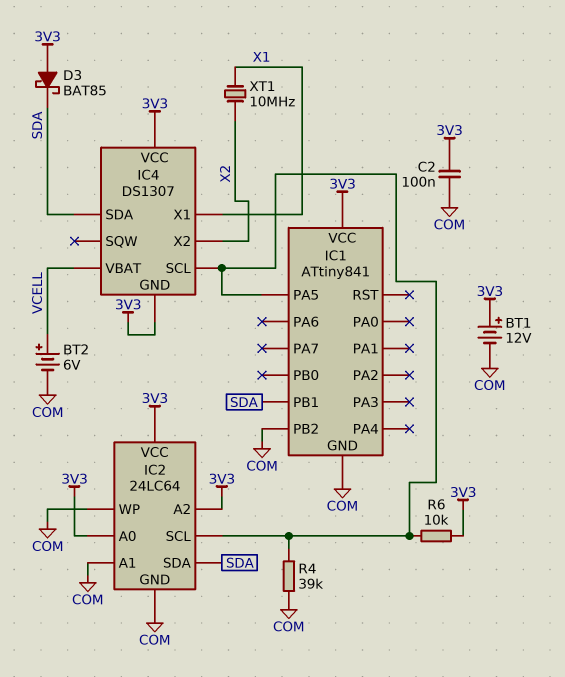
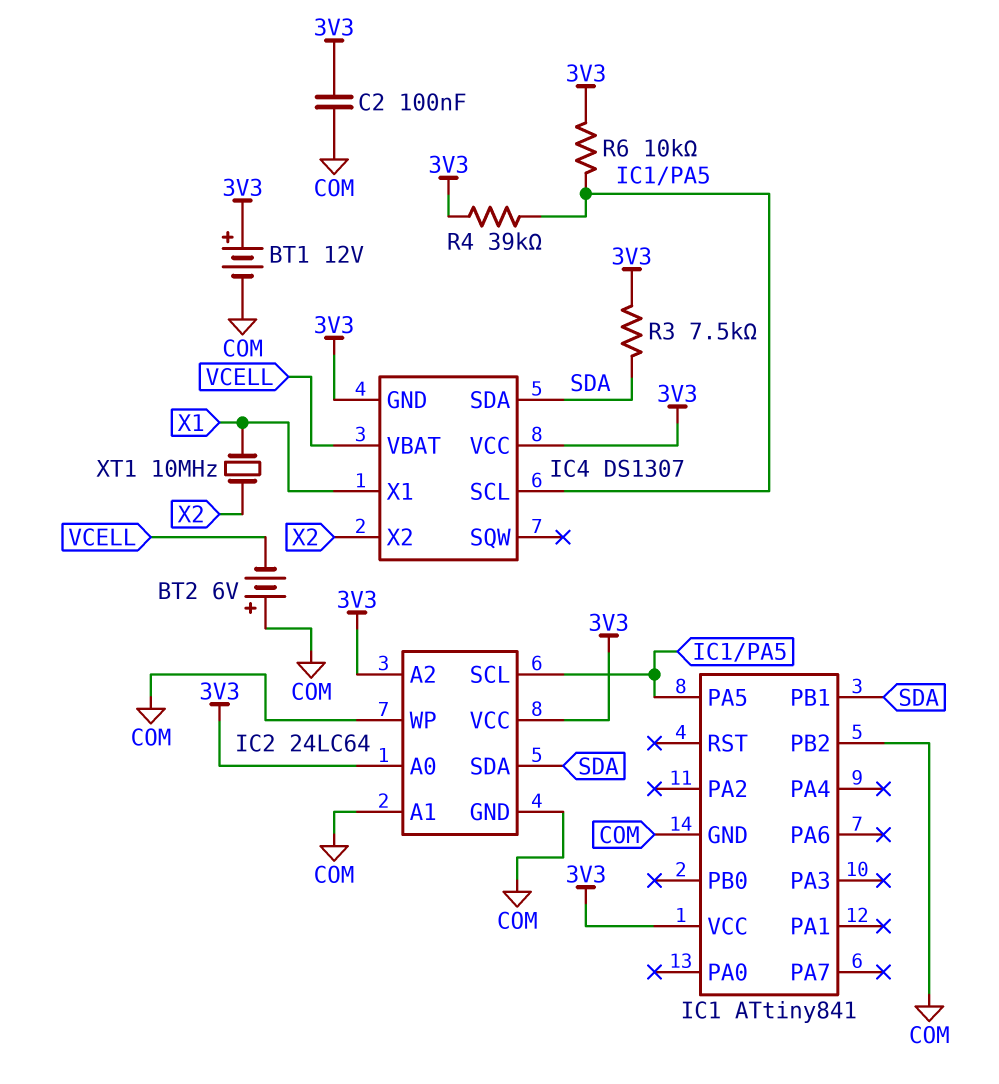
BT2: 6V (plus VCELL, minus COM) -> 6V (plus COM, minus VCELL)
D3: schottky BAT85 (A 3V3, K SDA) -> none
R3: none -> 7.5k (3V3, SDA)
R4: 39k (COM, IC1/PA5) -> 39k (3V3, IC1/PA5)

